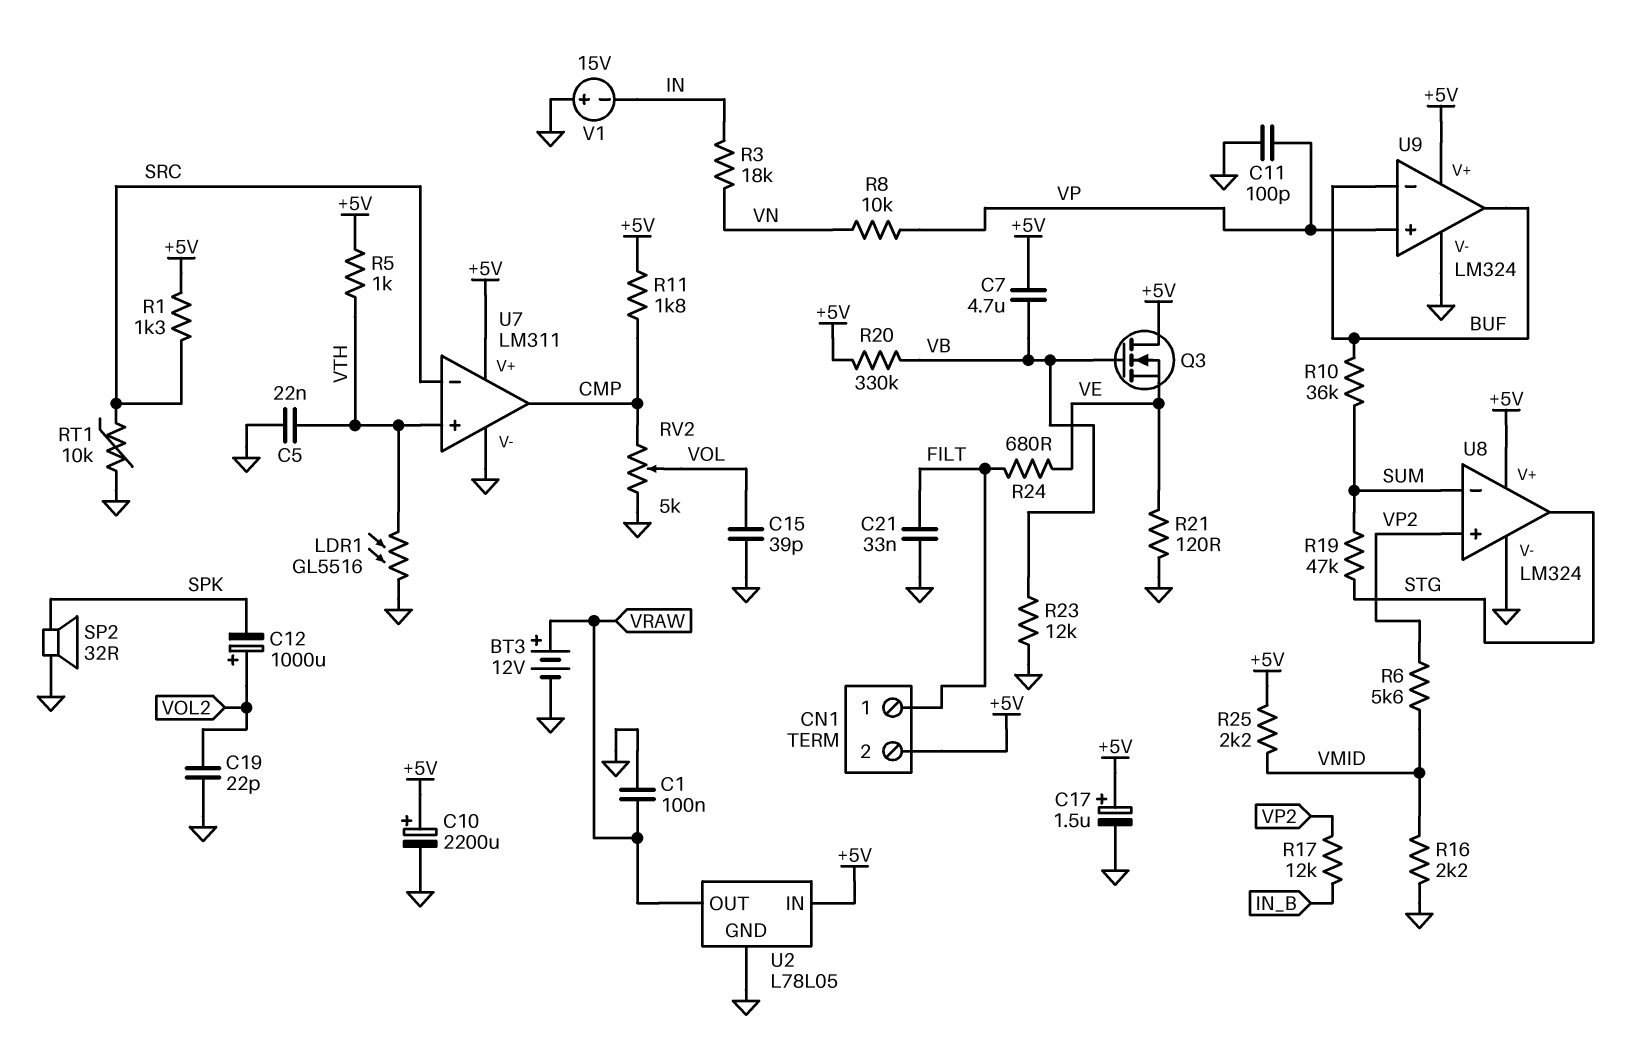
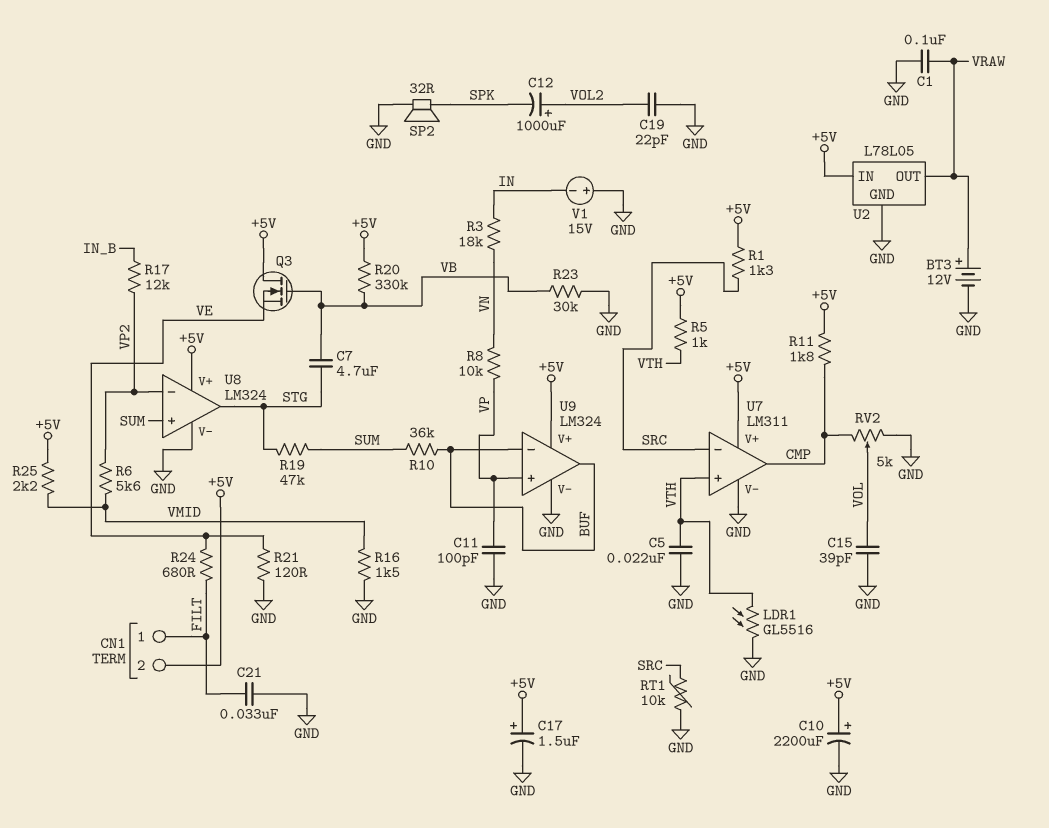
C7: 4.7uF (+5V, VB) -> 4.7uF (STG, VB)
R16: 2.2k (GND, VMID) -> 1.5k (GND, VMID)
R23: 12k (GND, VB) -> 30k (GND, VB)
U8 pin in+: VP2 -> SUM
U8 pin in-: SUM -> VP2

